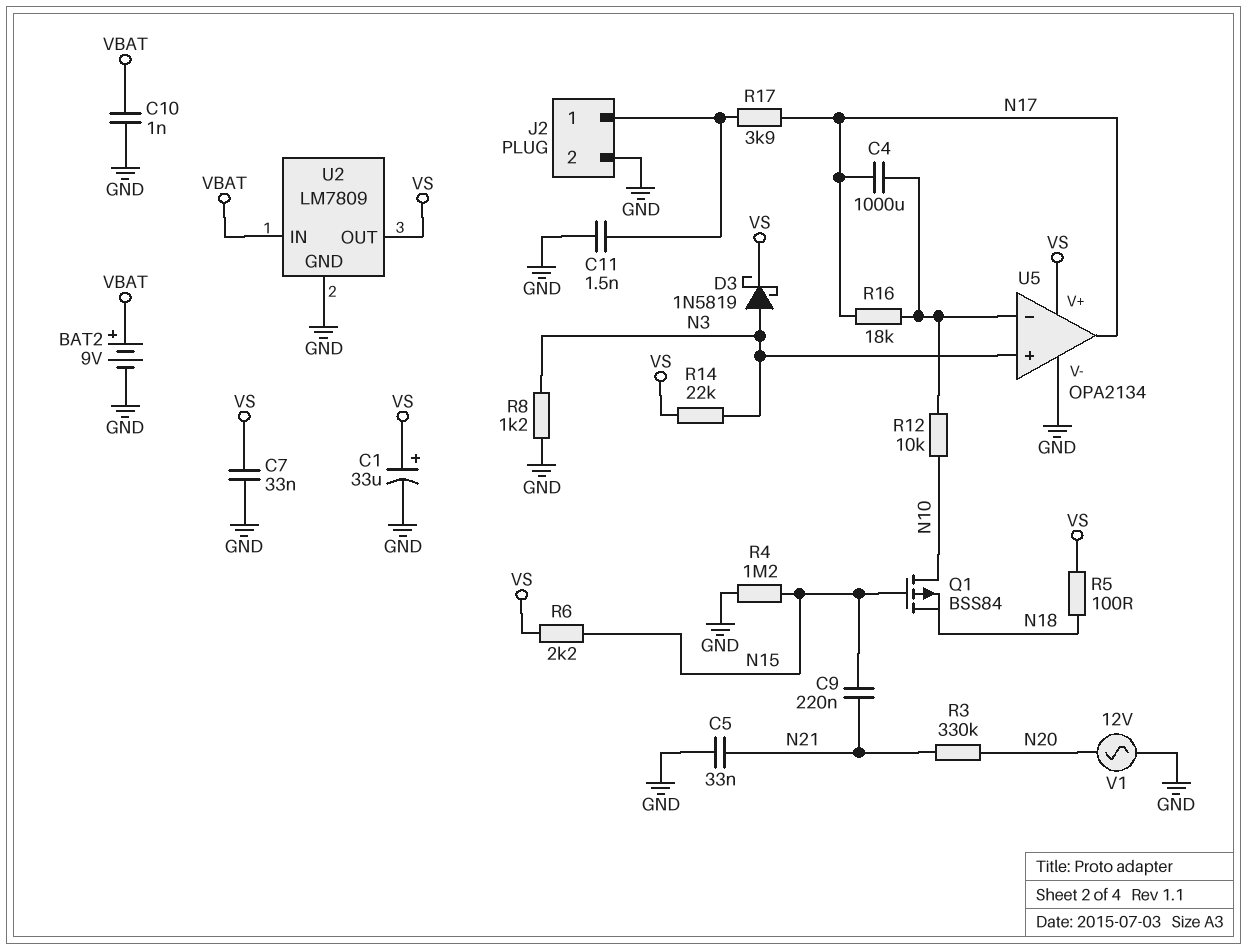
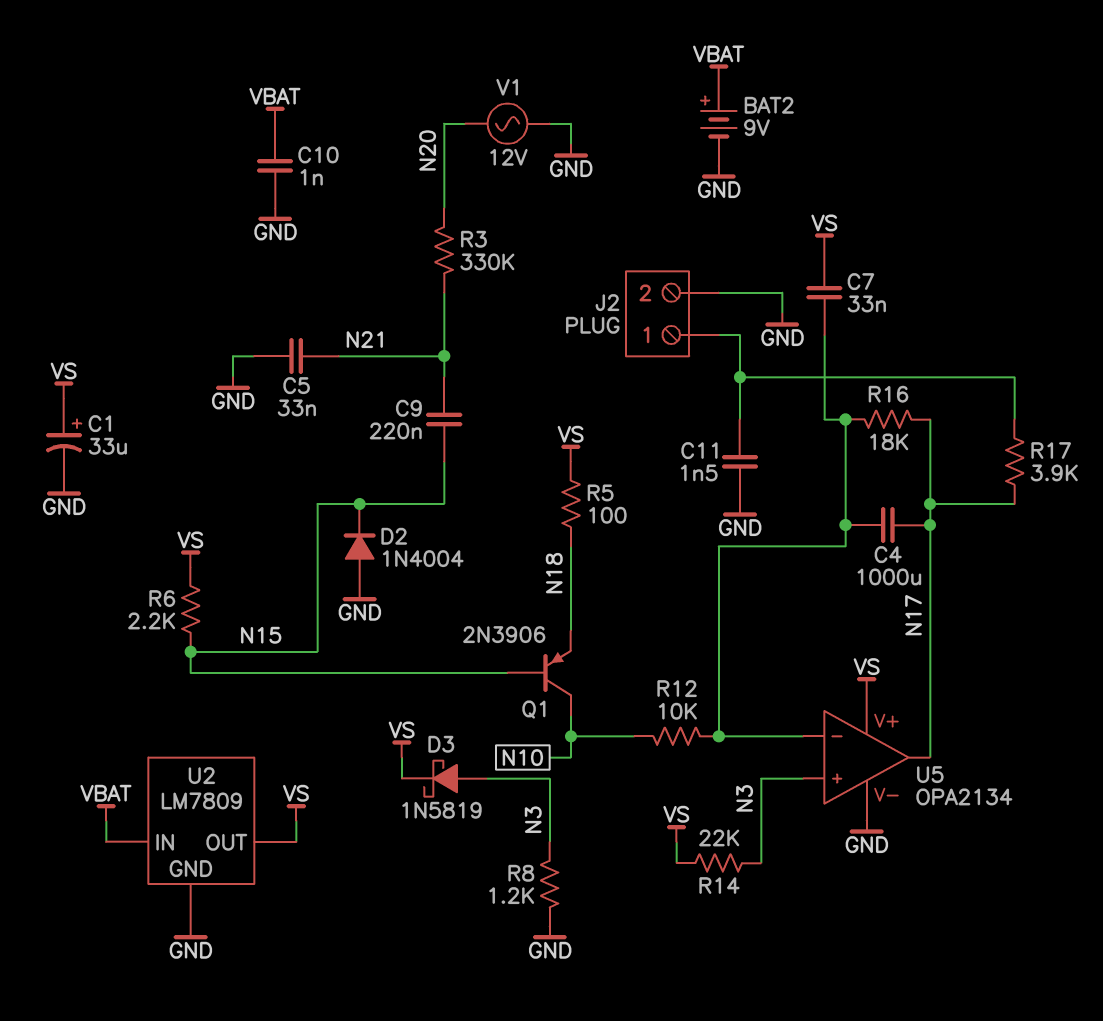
C7: 33nF (GND, VS) -> 33nF (U5/in-, VS)
D2: none -> diode 1N4004 (A GND, K N15)
Q1: PMOS BSS84 (G N15, D N10, S N18) -> PNP 2N3906 (B N15, C N10, E N18)
R4: 1.2M (GND, N15) -> none

